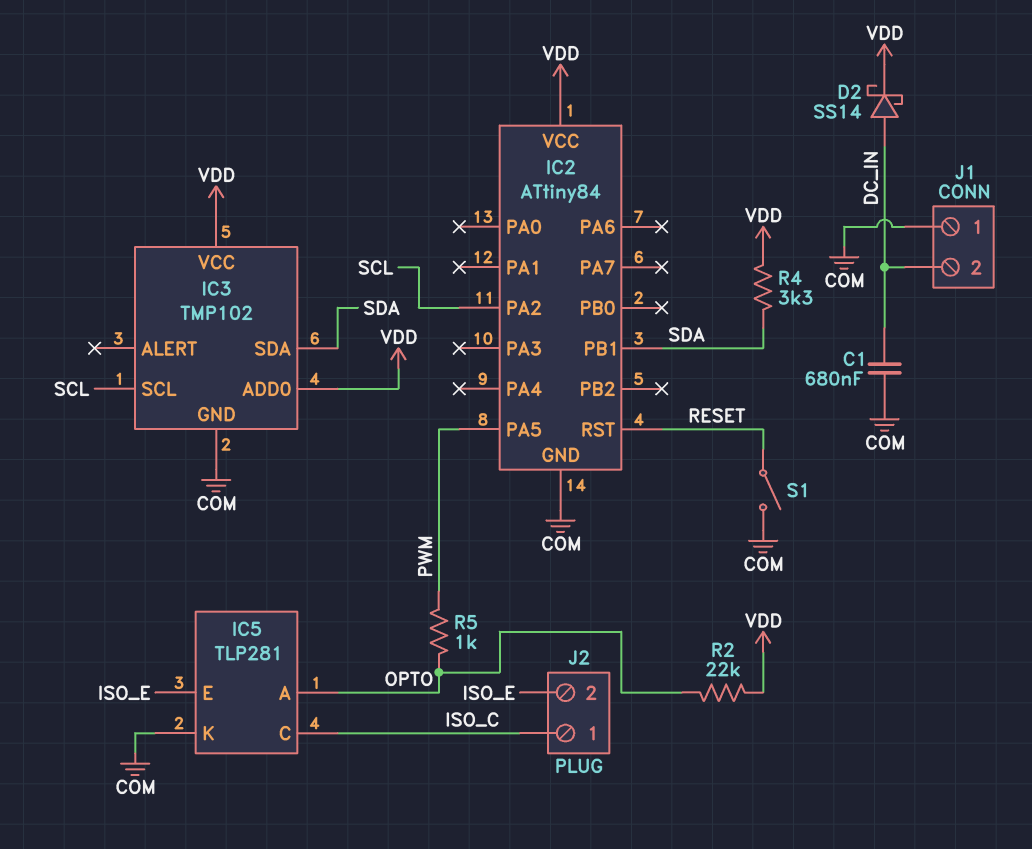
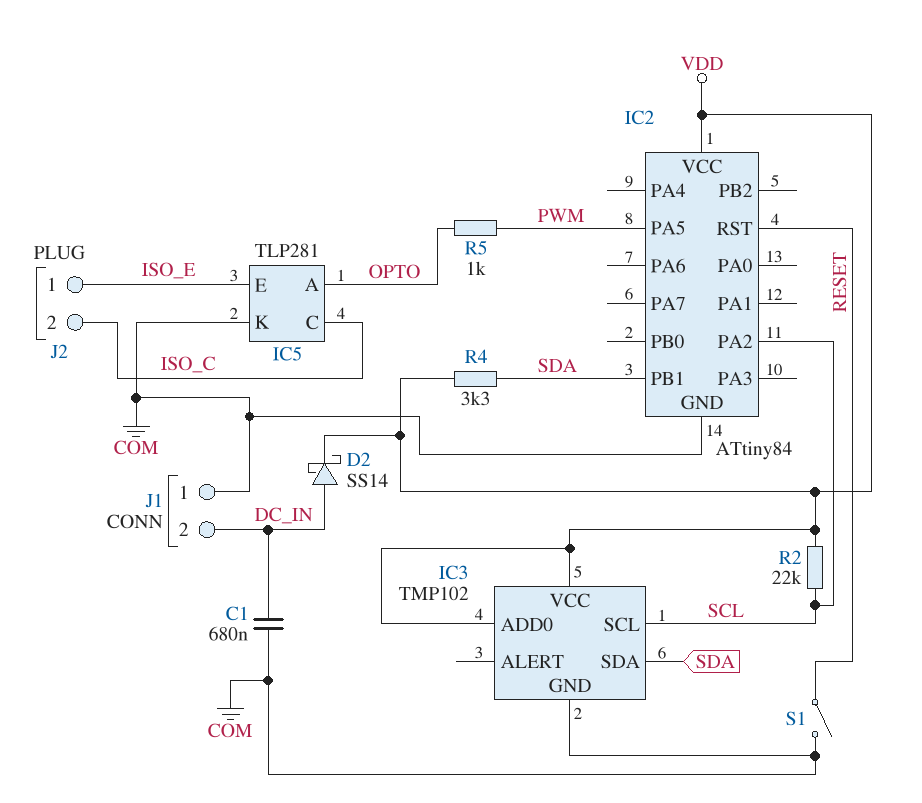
J2 pin 1: ISO_C -> ISO_E
J2 pin 2: ISO_E -> ISO_C
R2: 22k (OPTO, VDD) -> 22k (SCL, VDD)

